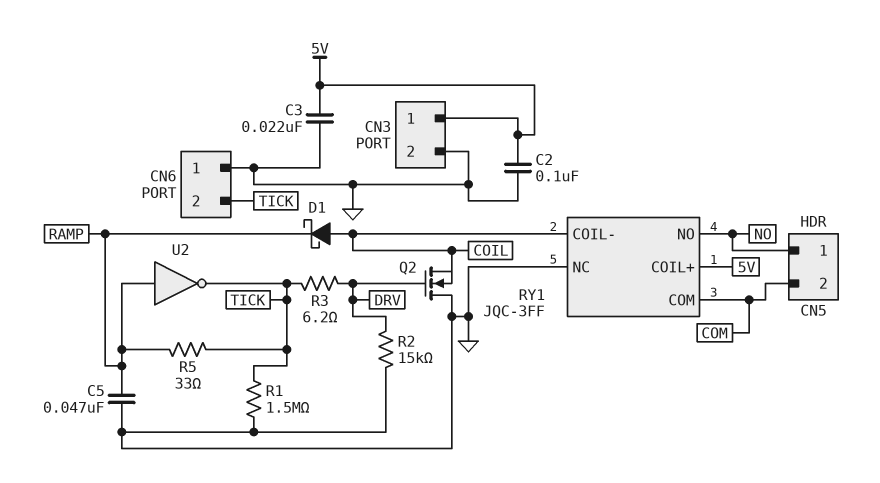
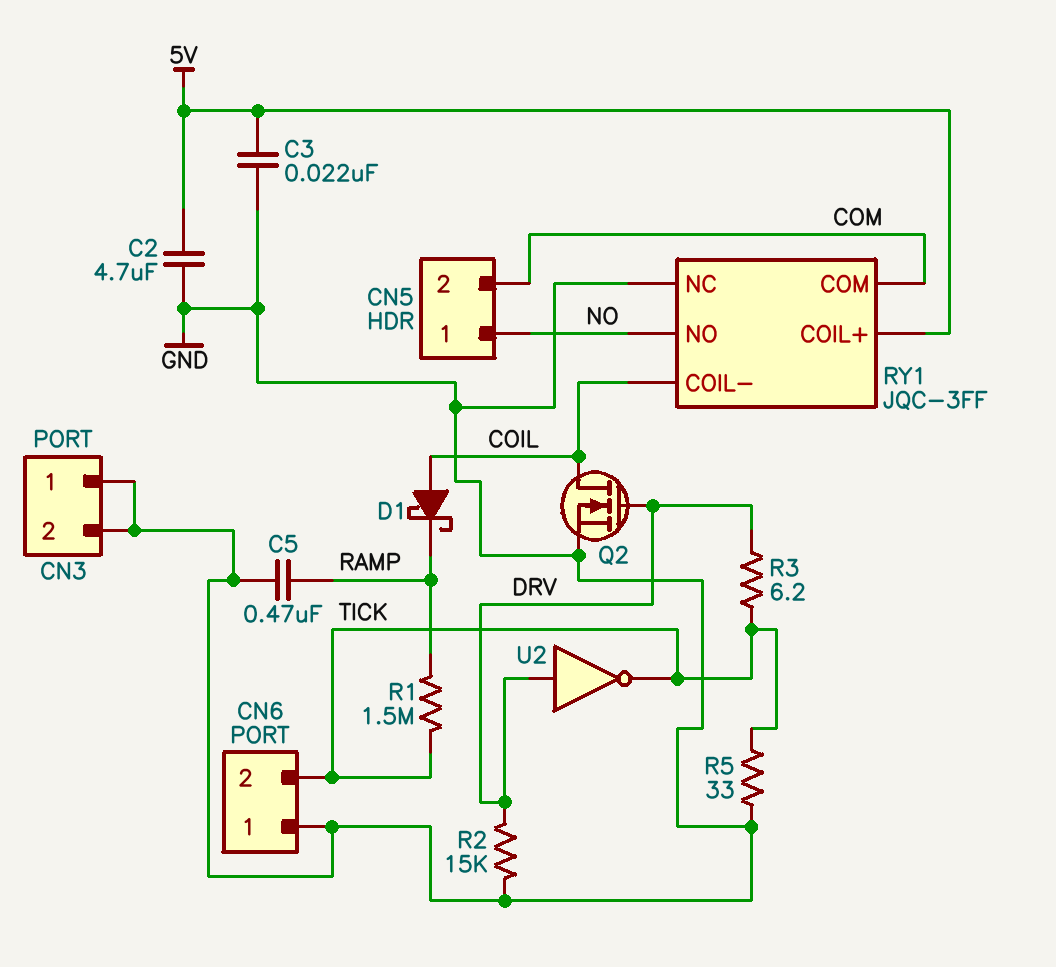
C2: 100nF (5V, GND) -> 4.7uF (5V, GND)
C5: 47nF (GND, RAMP) -> 470nF (GND, RAMP)
CN3 pin 1: 5V -> GND
Q2: NMOS (G DRV, D GND, S COIL) -> NMOS (G DRV, D COIL, S GND)
R1: 1.5M (GND, TICK) -> 1.5M (RAMP, TICK)
R5: 33 (RAMP, TICK) -> 33 (GND, TICK)
U2: NOT (in RAMP, out TICK) -> NOT (in DRV, out TICK)

